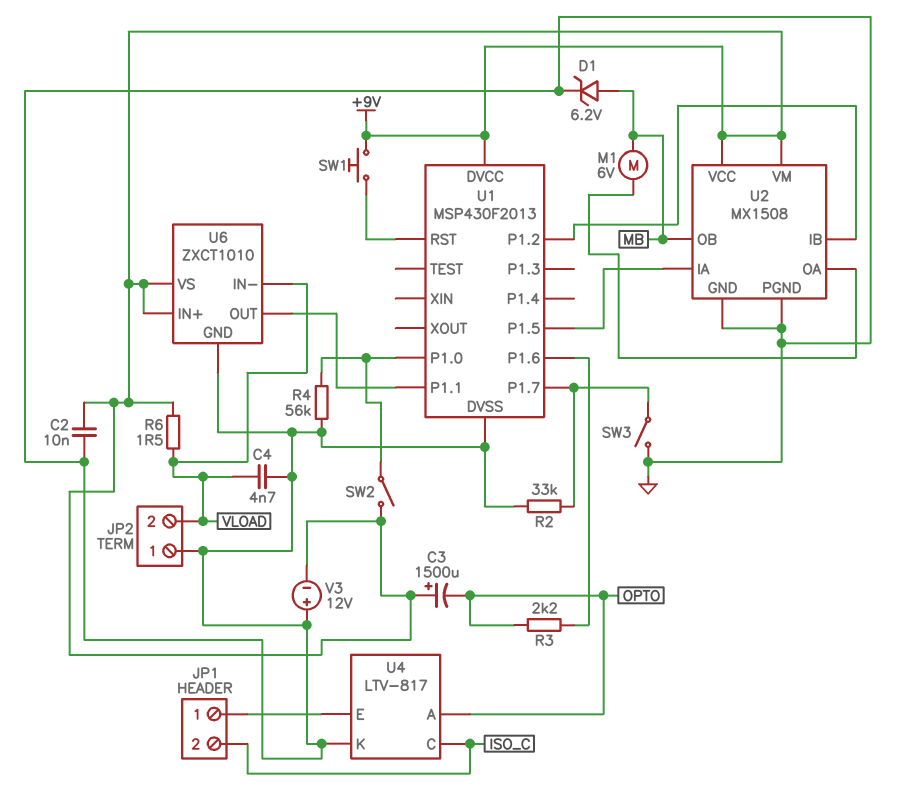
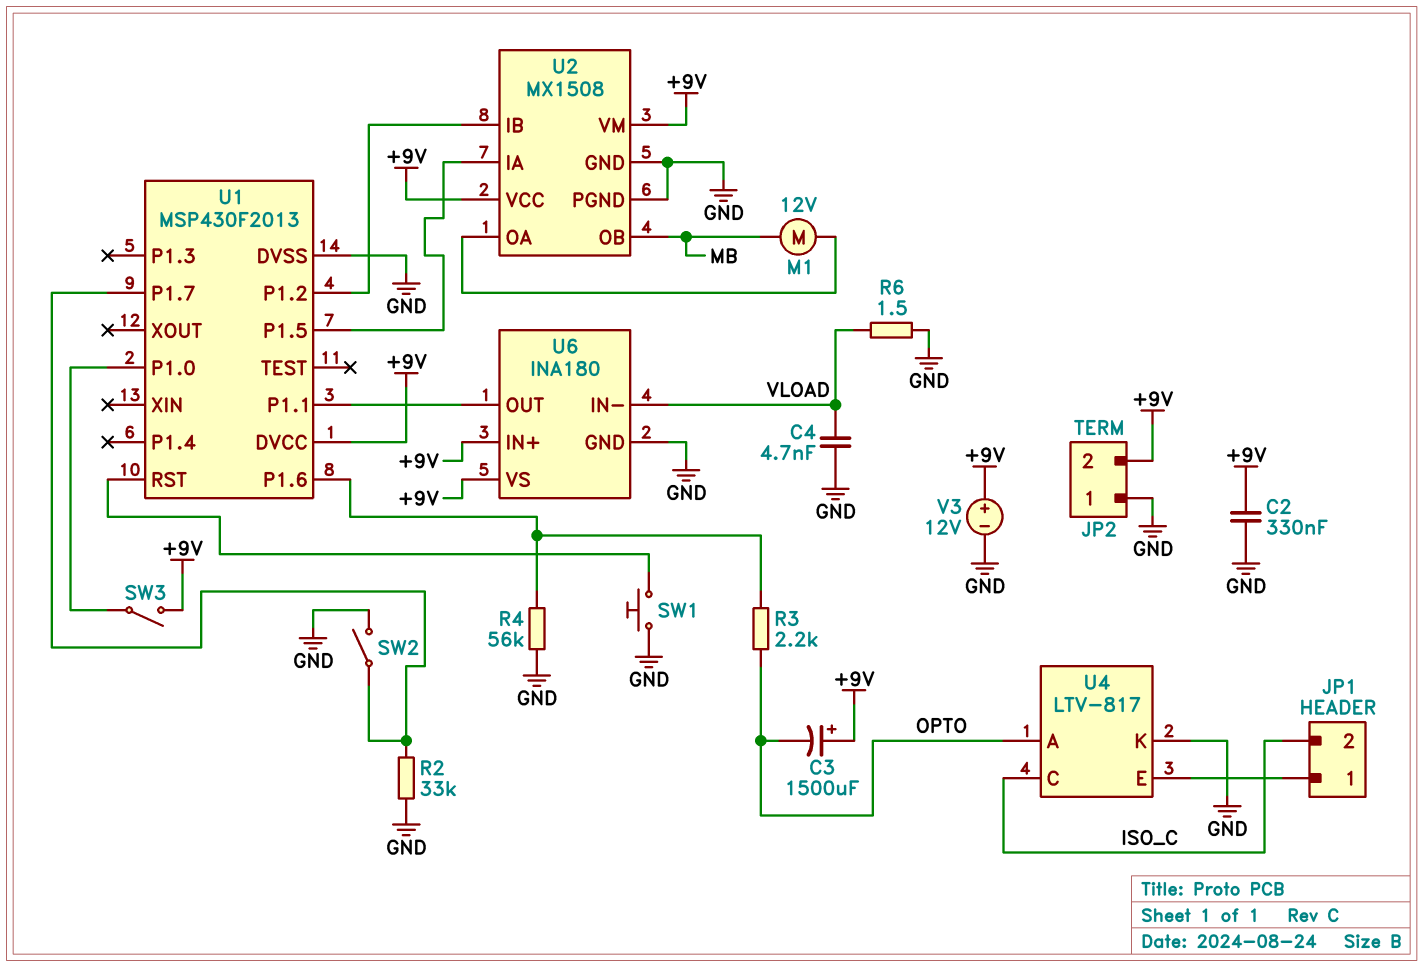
C2: 10nF (+9V, GND) -> 330nF (+9V, GND)
D1: zener 6.2V (A MB, K GND) -> none
JP2 pin 2: VLOAD -> +9V
M1: motor 6V (MB, U2/OA) -> motor 12V (MB, U2/OA)
R4: 56k (GND, U1/P1.0) -> 56k (GND, U1/P1.6)
R6: 1.5 (+9V, VLOAD) -> 1.5 (GND, VLOAD)
SW1: button (+9V, U1/RST) -> button (GND, U1/RST)
SW2: switch (+9V, U1/P1.0) -> switch (GND, U1/P1.7)
SW3: switch (GND, U1/P1.7) -> switch (+9V, U1/P1.0)
U6: ZXCT1010 -> INA180
V3: 12V (plus GND, minus +9V) -> 12V (plus +9V, minus GND)

